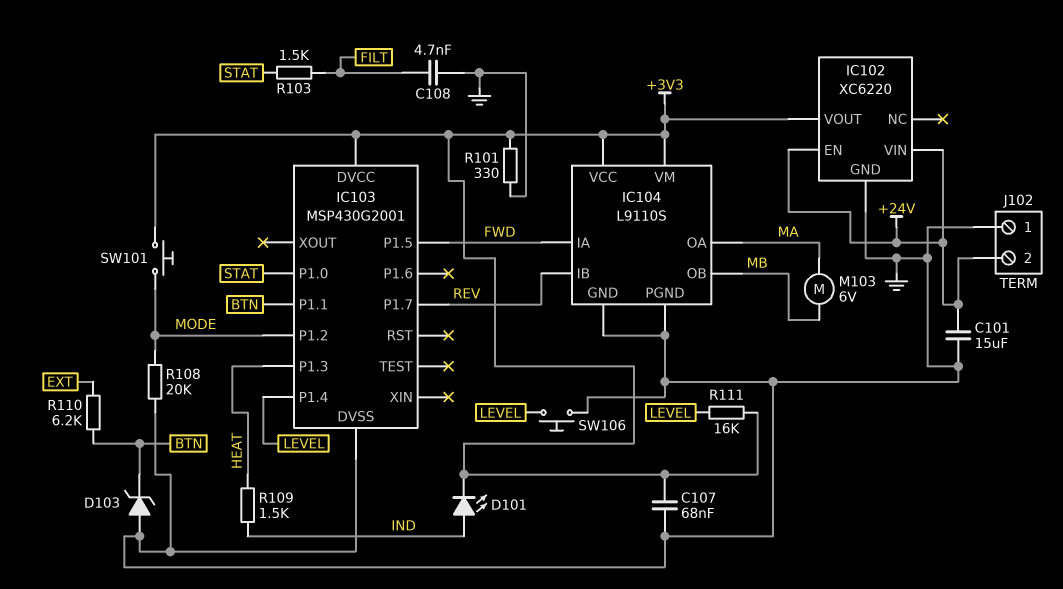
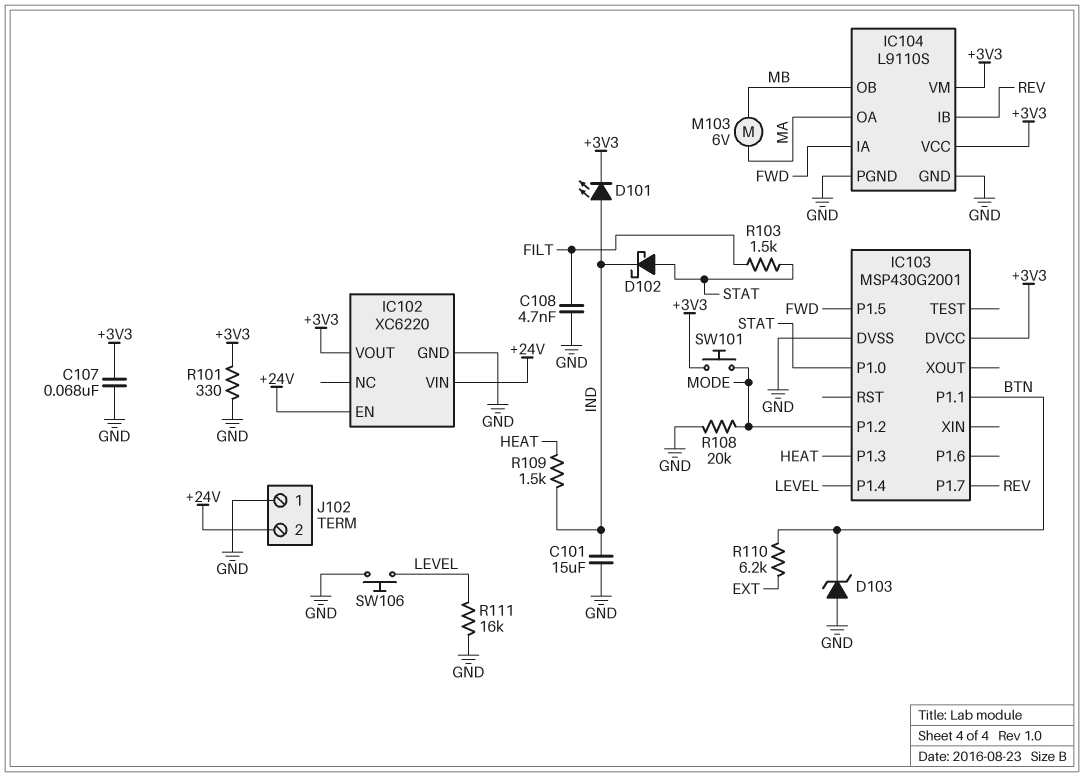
C101: 15uF (+24V, GND) -> 15uF (GND, IND)
D102: none -> schottky (A STAT, K IND)
R111: 16k (+3V3, LEVEL) -> 16k (GND, LEVEL)

